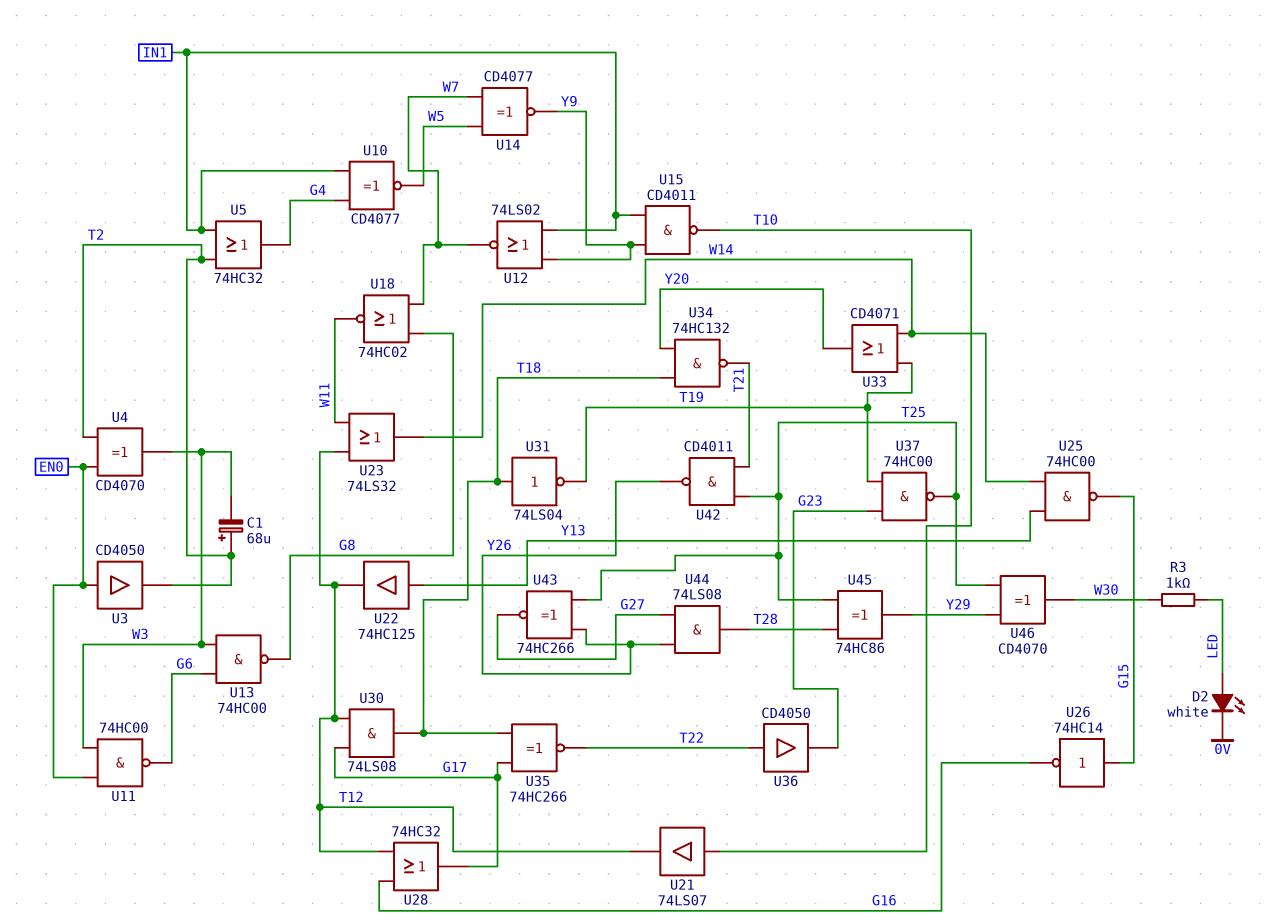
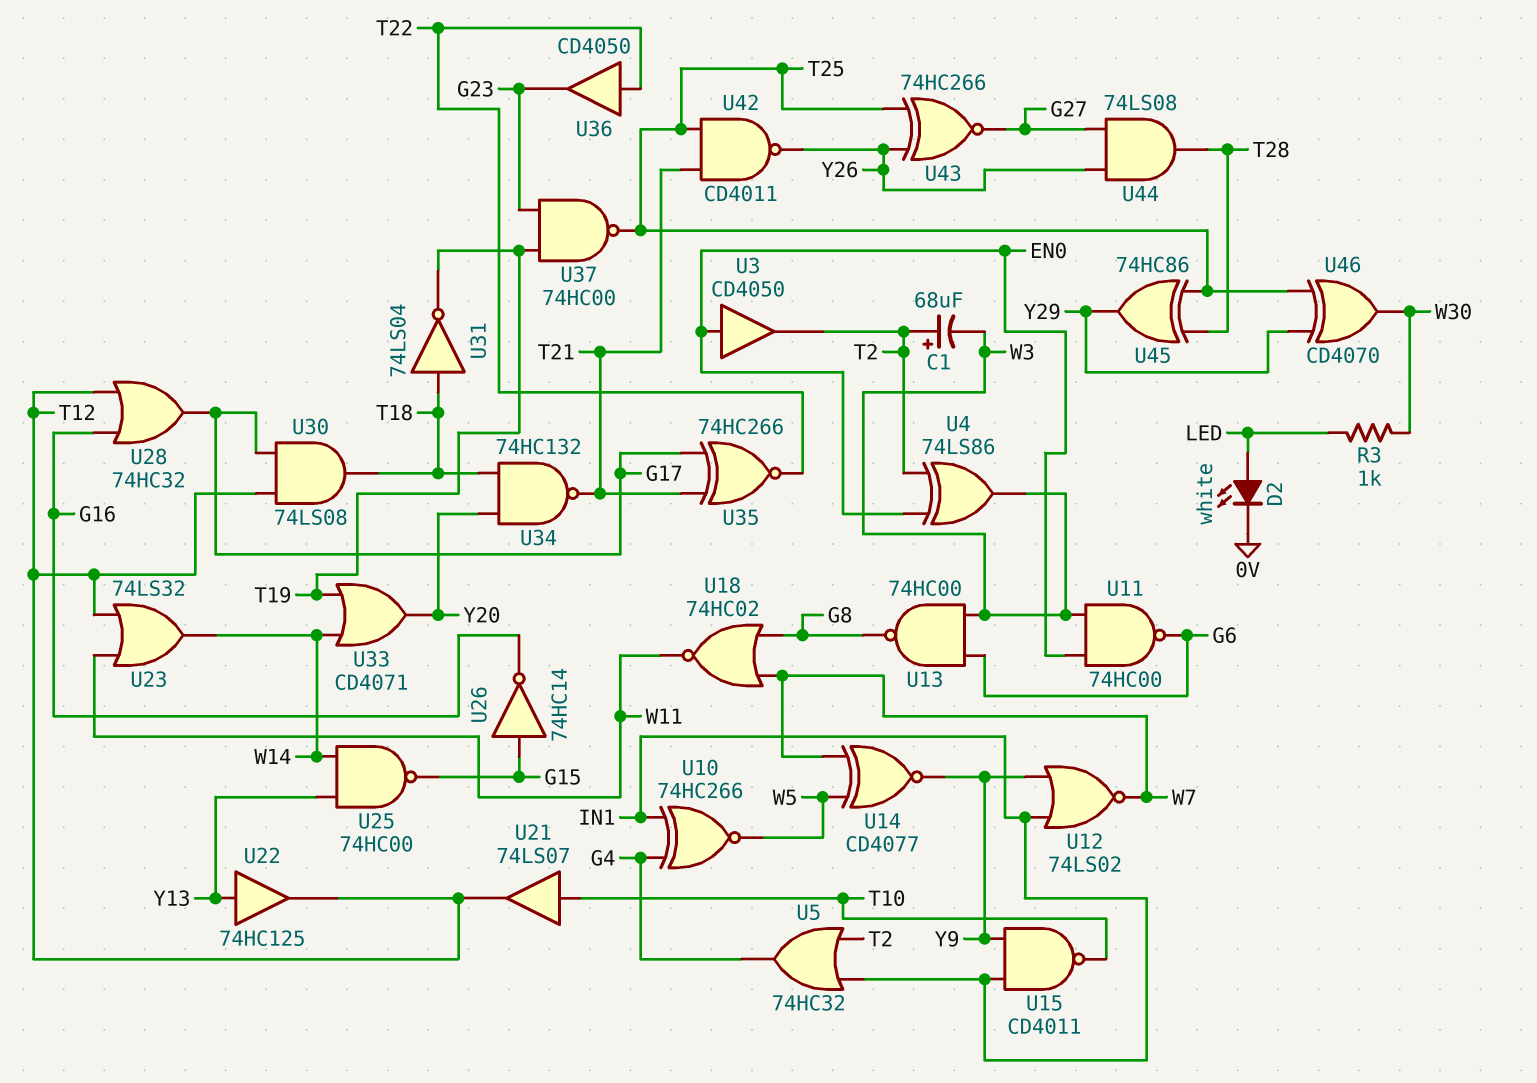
U4: XOR CD4070 (in EN0, in T2, out W3) -> XOR 74LS86 (in EN0, in T2, out W3)
U10: XNOR CD4077 (in G4, in IN1, out W5) -> XNOR 74HC266 (in G4, in IN1, out W5)
U35: XNOR 74HC266 (in G17, in T18, out T22) -> XNOR 74HC266 (in G17, in T21, out T22)

